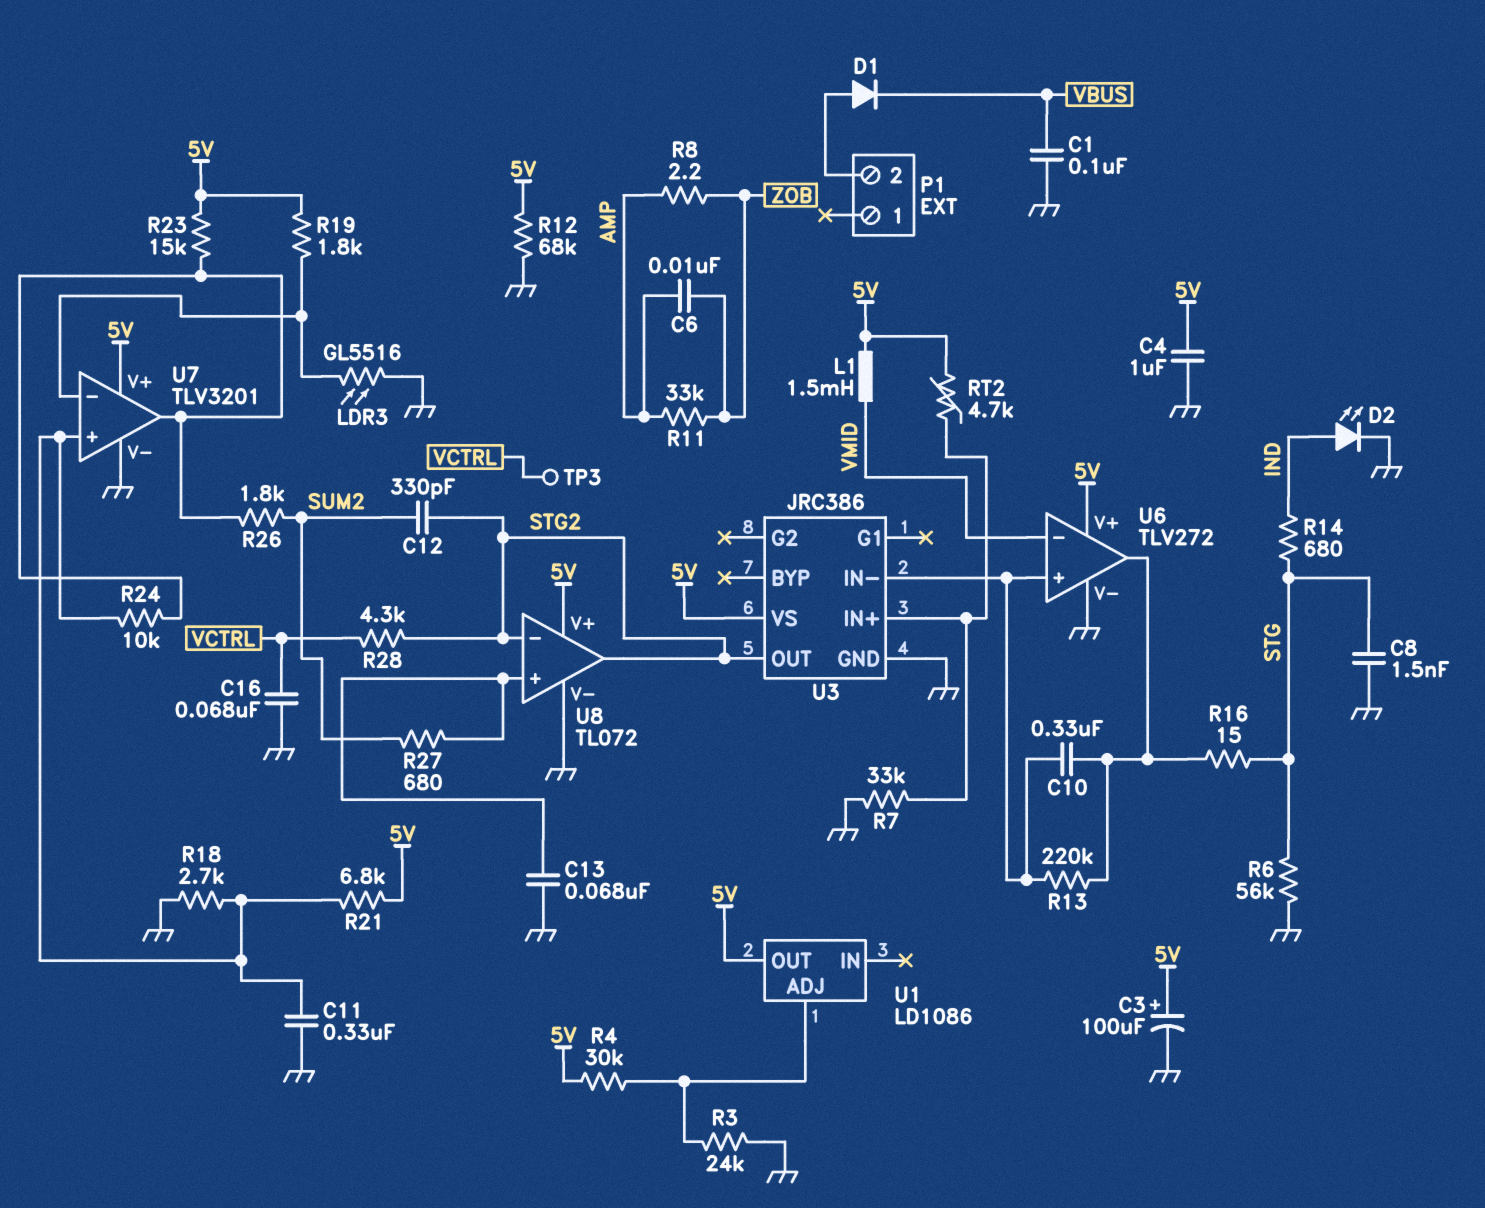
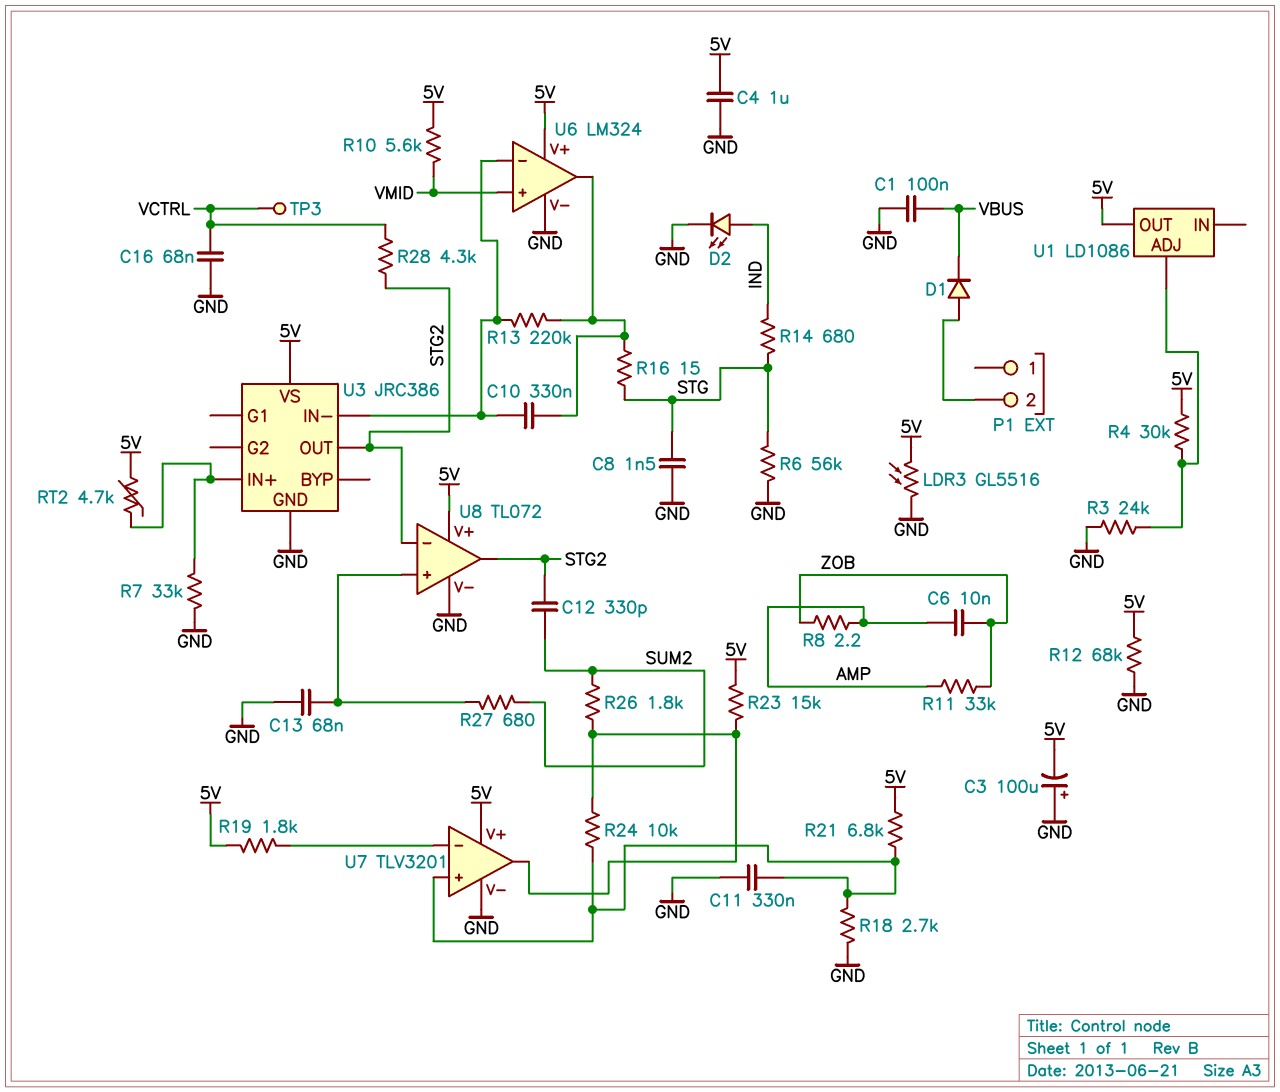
C3: 100uF (plus 5V, minus GND) -> 100uF (plus GND, minus 5V)
L1: 1.5mH (5V, VMID) -> none
LDR3: GL5516 (GND, U7/in-) -> GL5516 (5V, GND)
R10: none -> 5.6k (5V, VMID)
U6: TLV272 -> LM324
U6 pin in+: U3/IN- -> VMID
U6 pin in-: VMID -> U3/IN-

